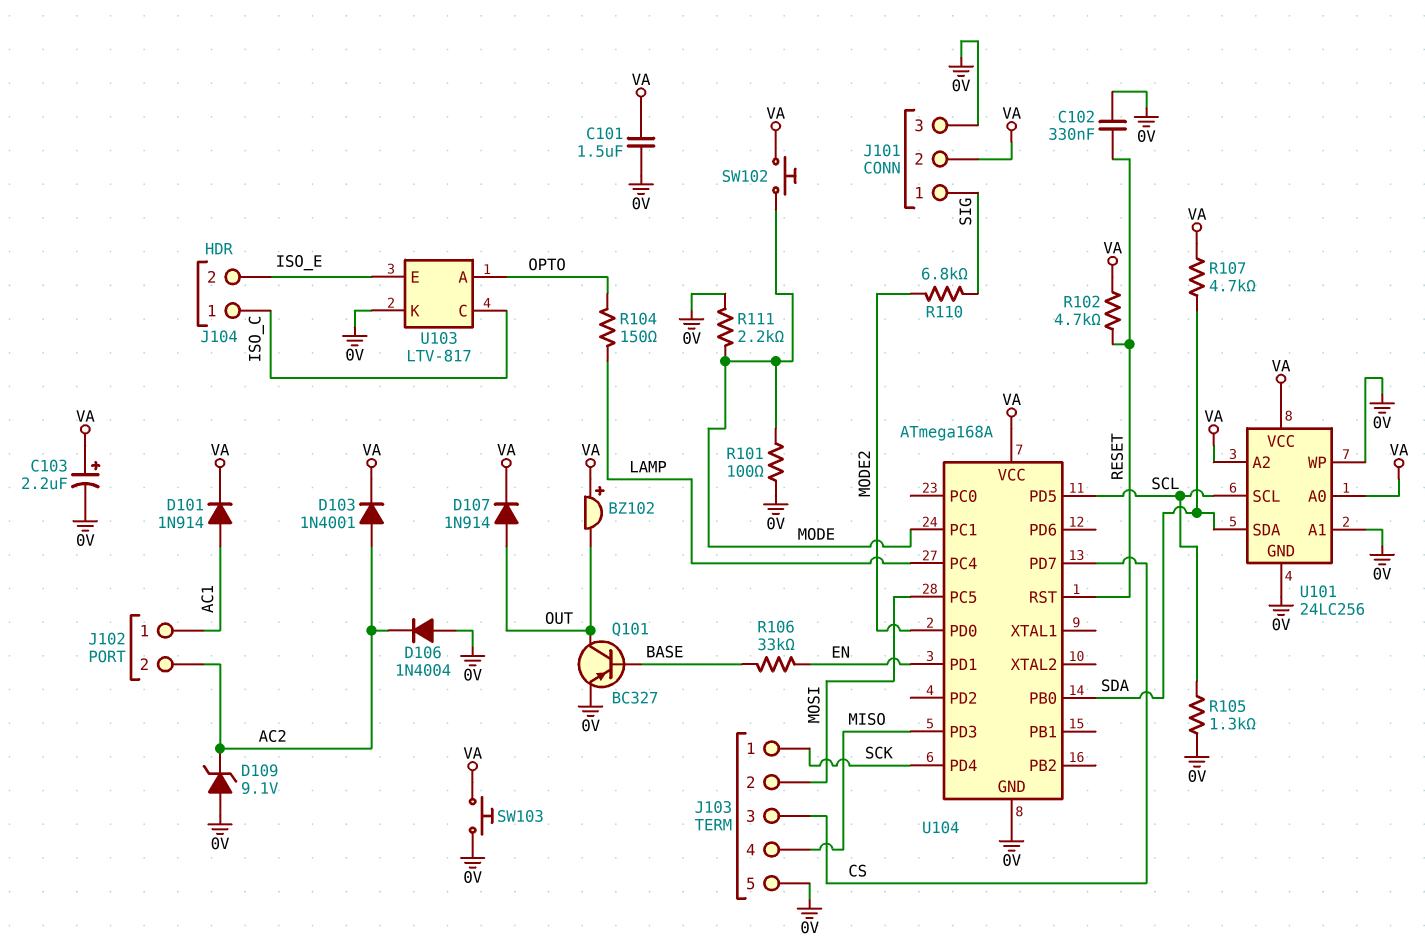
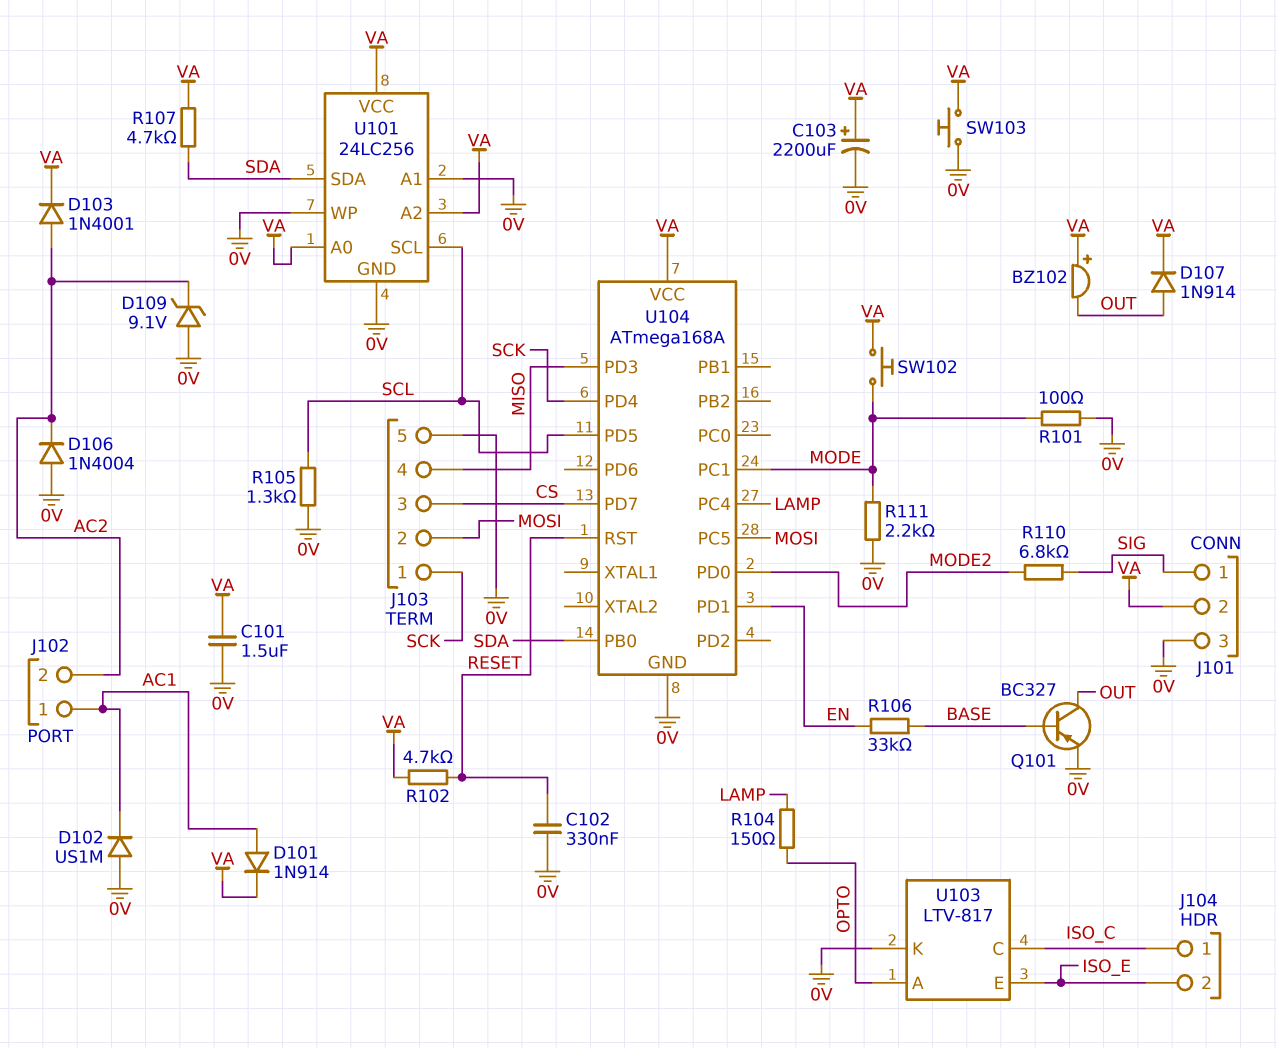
C103: 2.2uF (plus VA, minus 0V) -> 2200uF (plus VA, minus 0V)
D102: none -> diode US1M (A 0V, K AC1)

